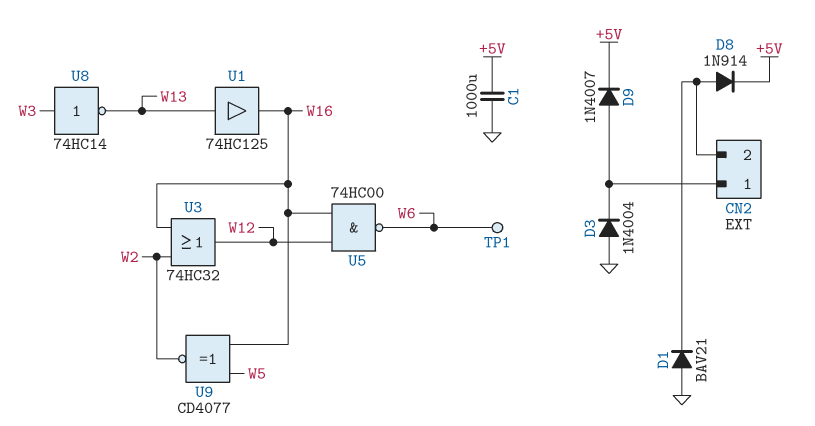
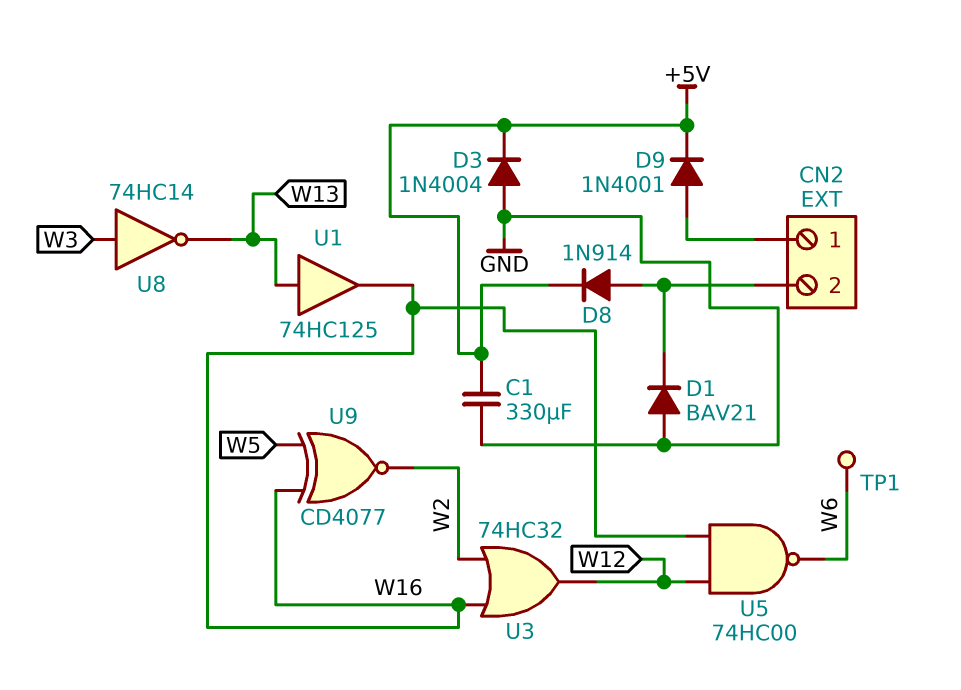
C1: 1000uF (+5V, GND) -> 330uF (+5V, GND)
D3: diode 1N4004 (A GND, K CN2/1) -> diode 1N4004 (A GND, K +5V)
D9: diode 1N4007 (A CN2/1, K +5V) -> diode 1N4001 (A CN2/1, K +5V)

